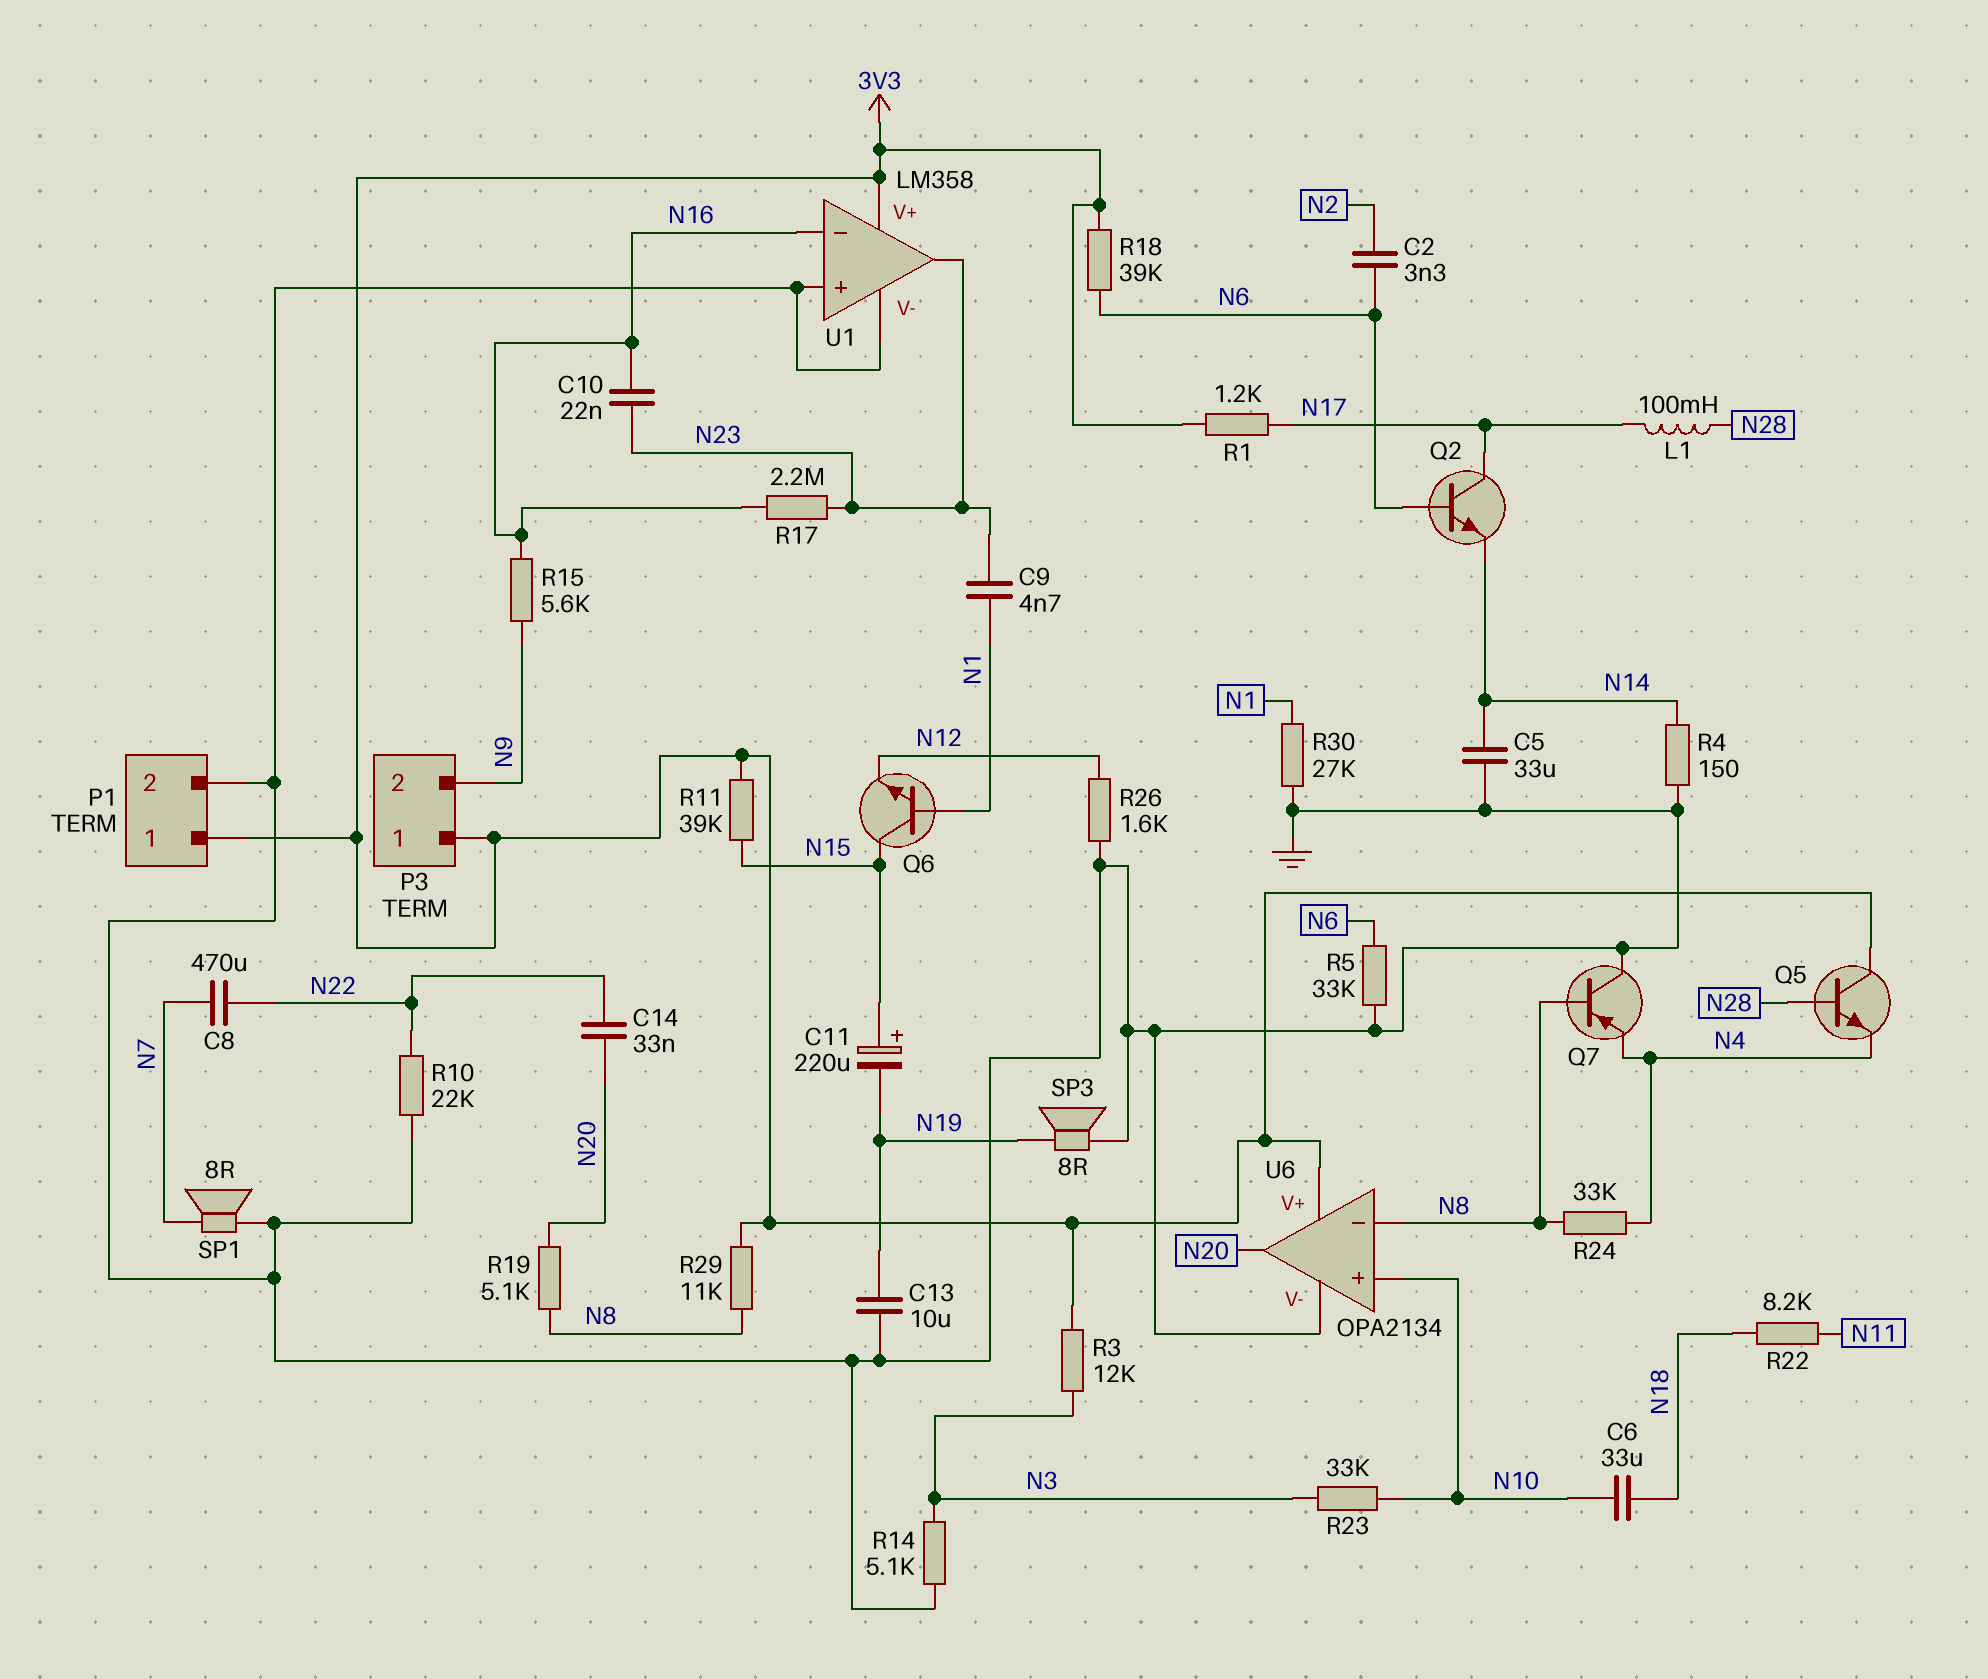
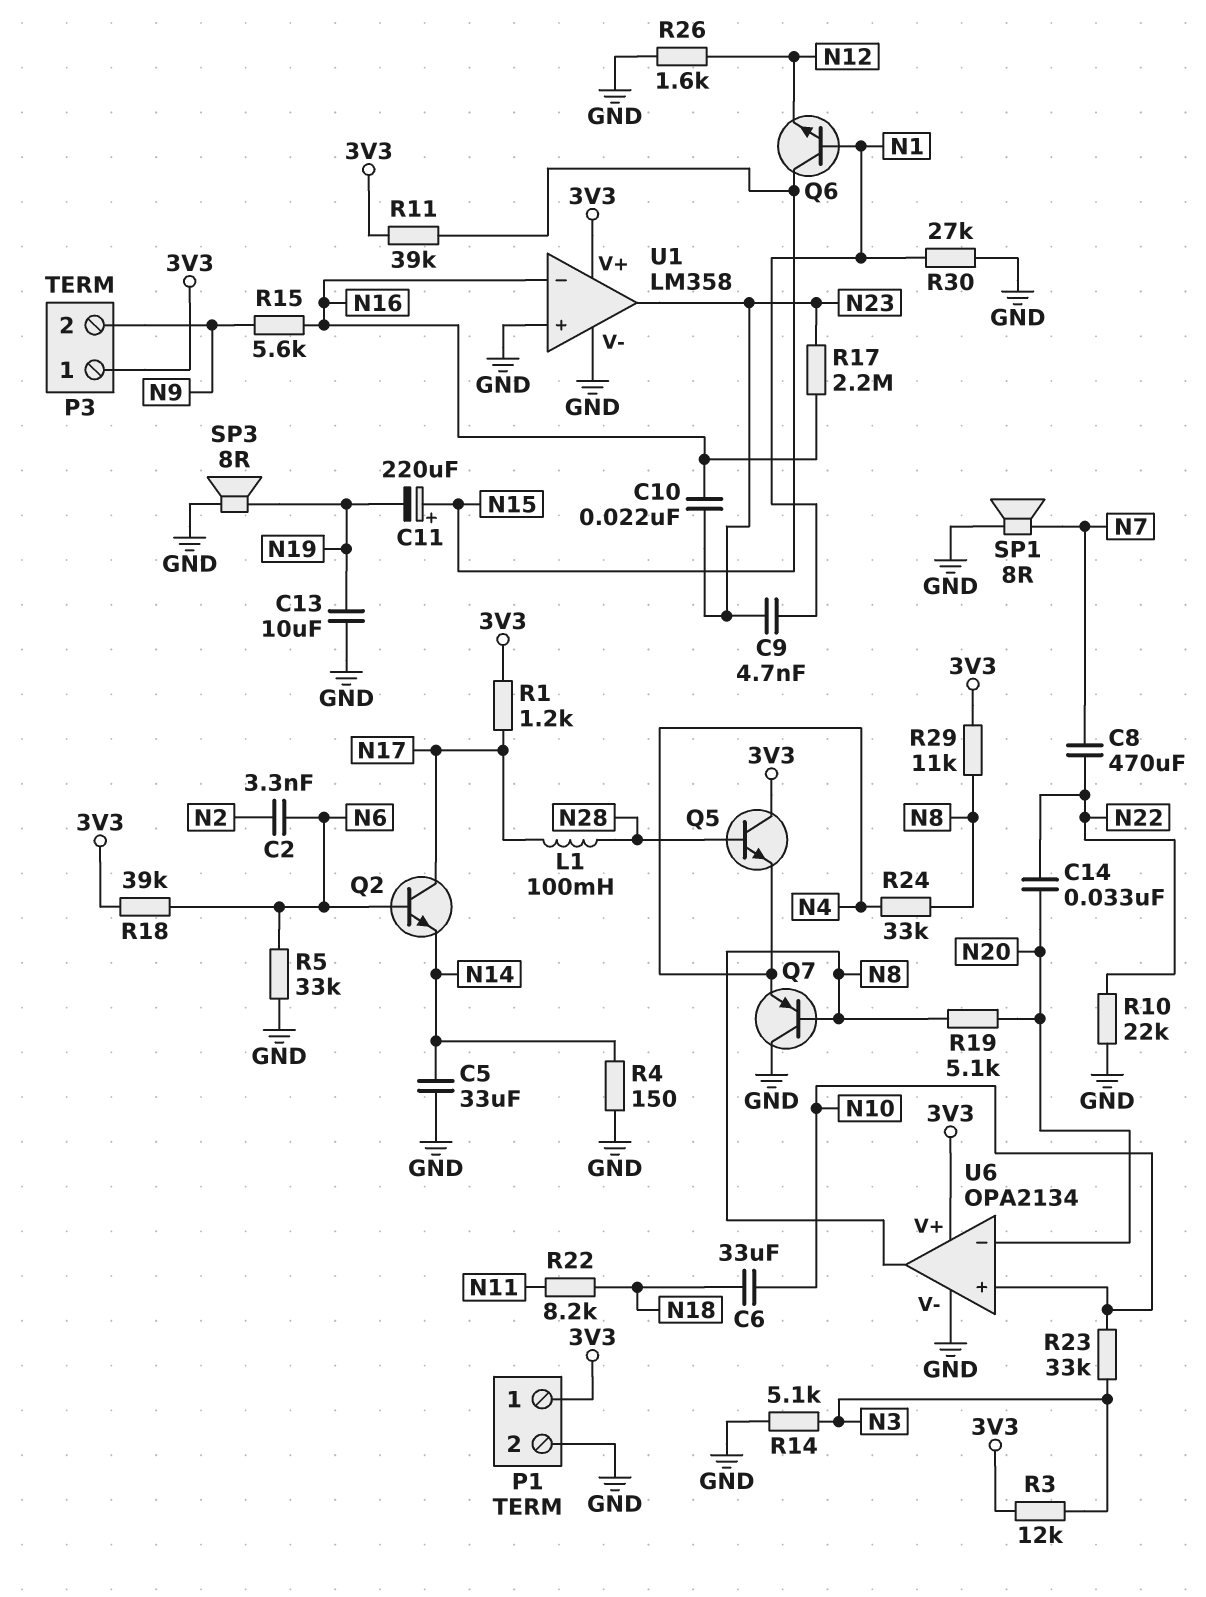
U6 pin in-: N8 -> N20
U6 pin out: N20 -> N8

